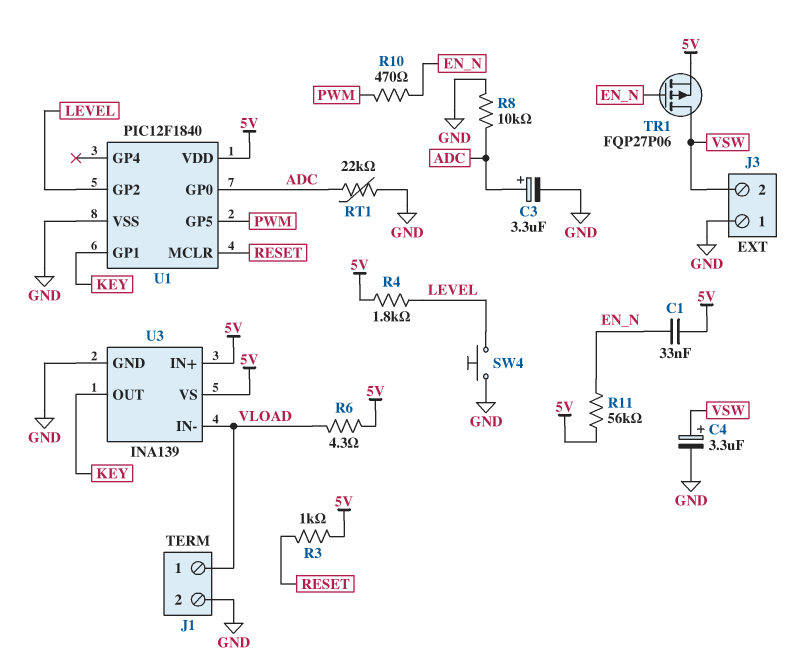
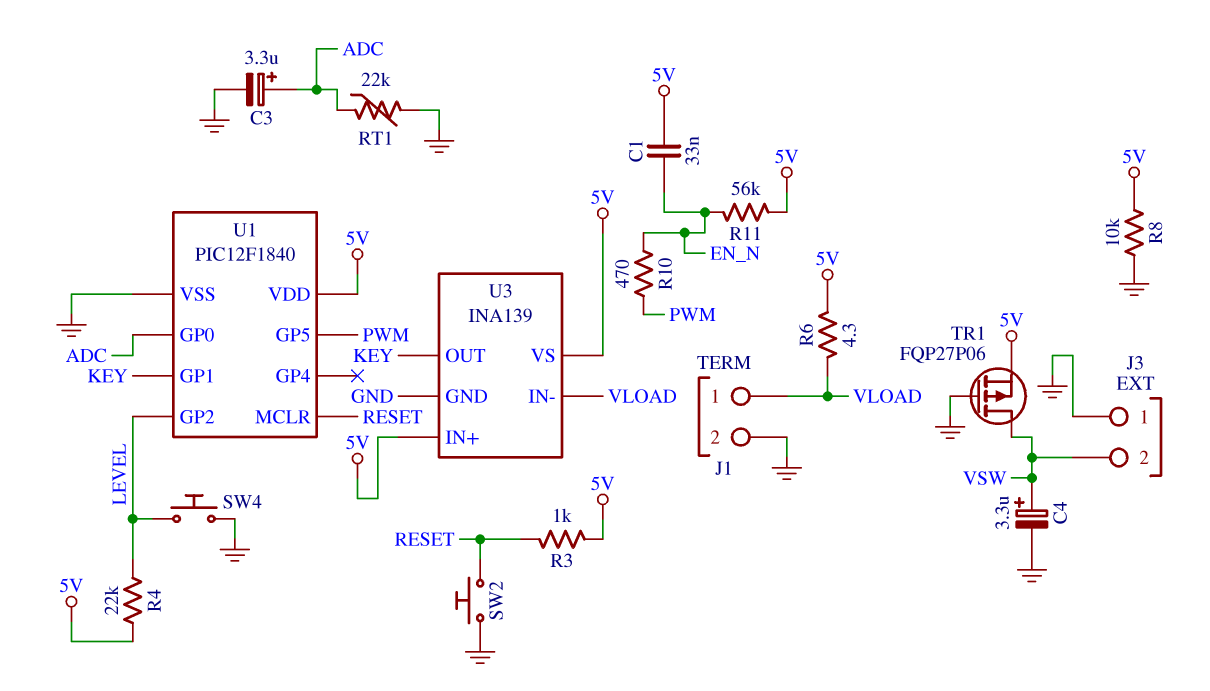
R4: 1.8k (5V, LEVEL) -> 22k (5V, LEVEL)
R8: 10k (ADC, GND) -> 10k (5V, GND)
SW2: none -> button (GND, RESET)
TR1: PMOS FQP27P06 (G EN_N, D VSW, S 5V) -> PMOS FQP27P06 (G GND, D VSW, S 5V)

